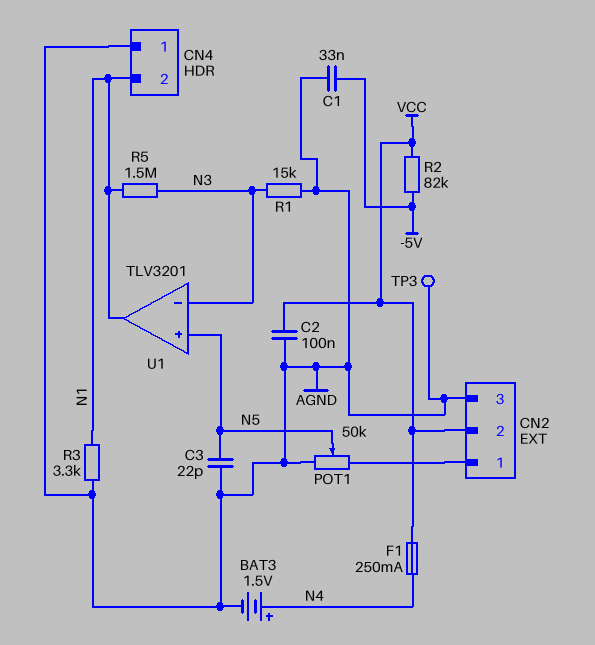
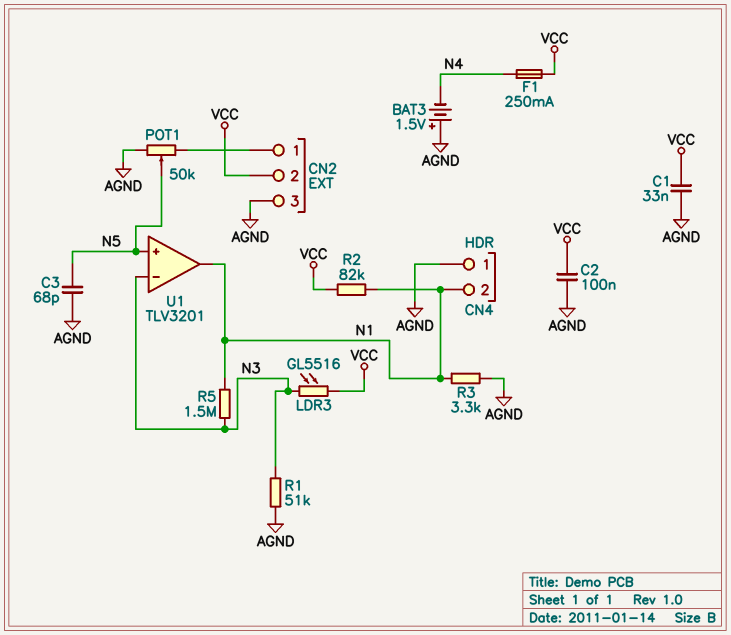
BAT3: 1.5V (plus N4, minus AGND) -> 1.5V (plus AGND, minus N4)
C1: 33nF (-5V, AGND) -> 33nF (AGND, VCC)
C3: 22pF (AGND, N5) -> 68pF (AGND, N5)
LDR3: none -> GL5516 (N3, VCC)
R1: 15k (AGND, N3) -> 51k (AGND, N3)
R2: 82k (-5V, VCC) -> 82k (N1, VCC)
TP3: test point (AGND) -> none

